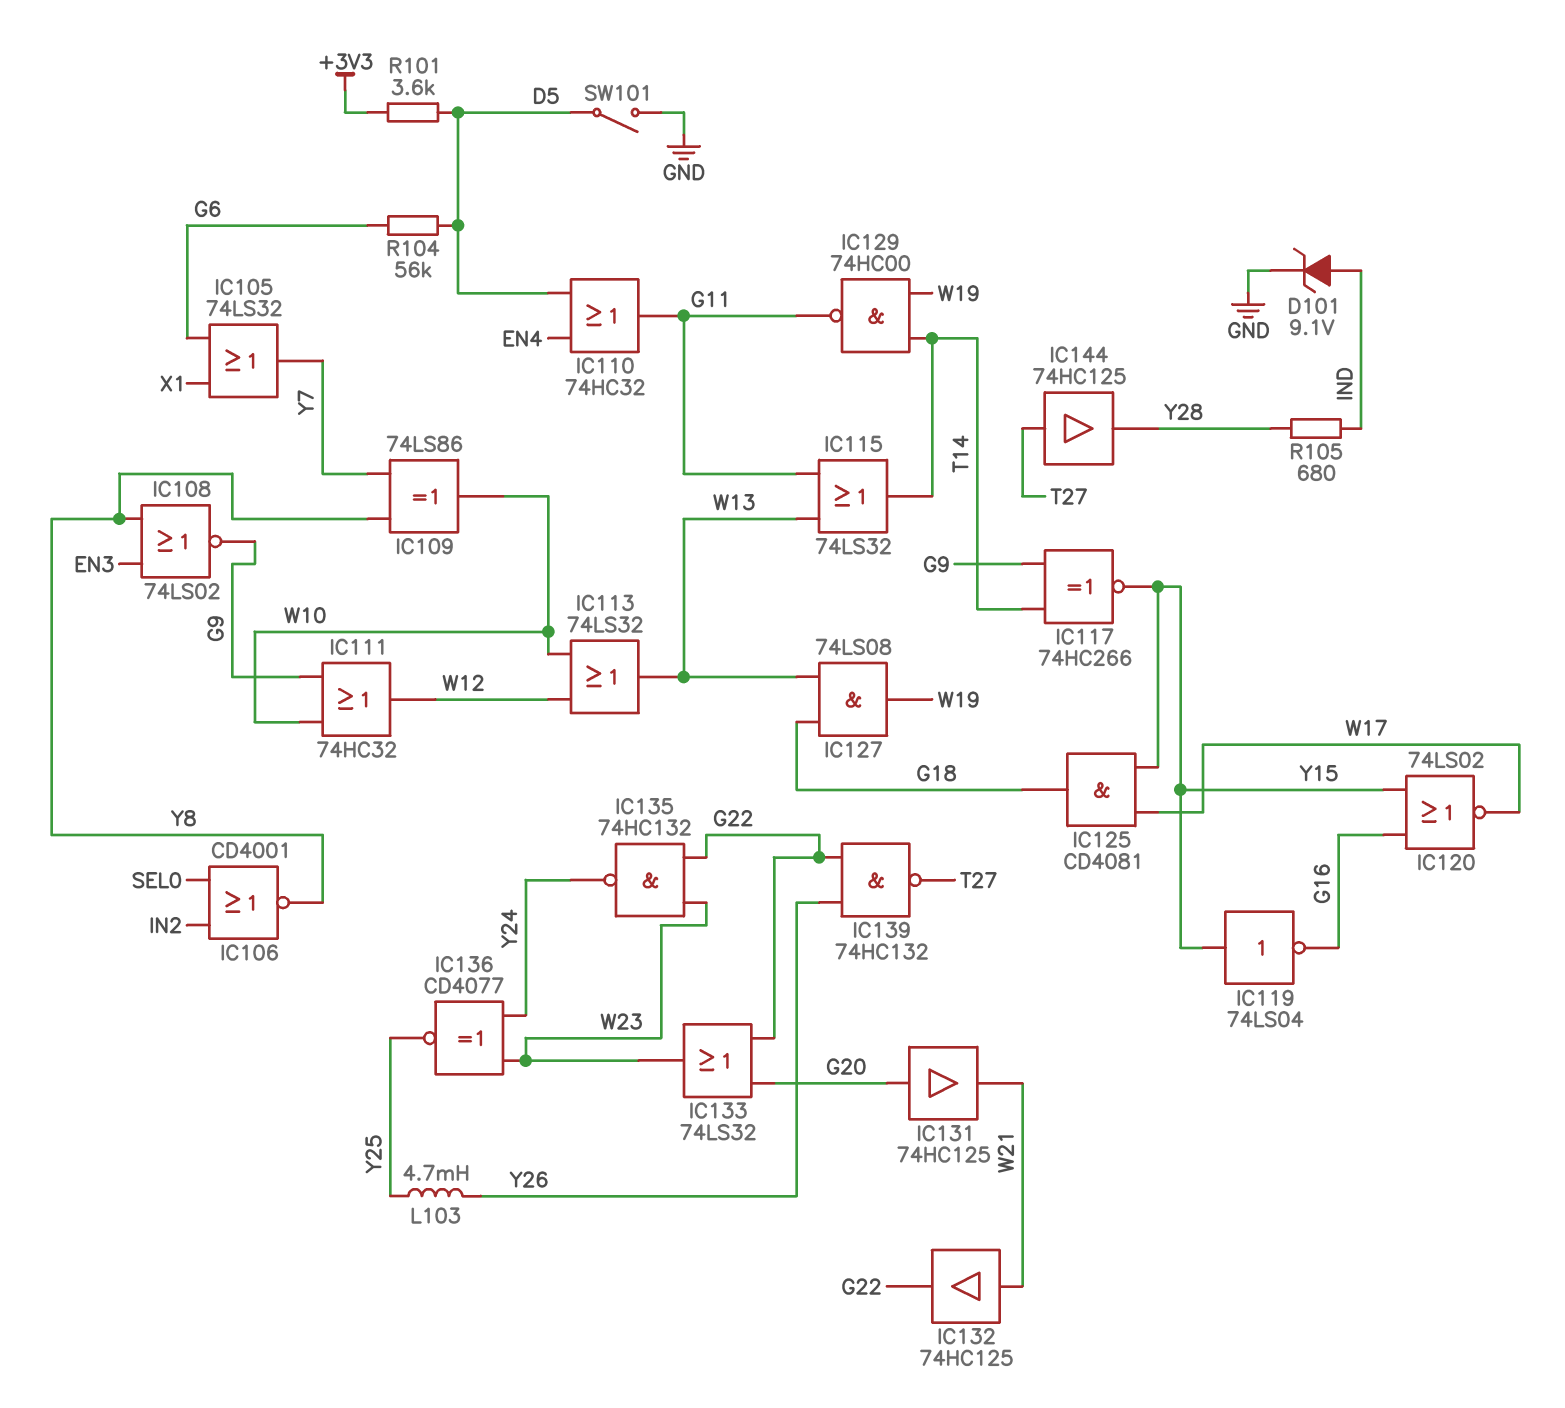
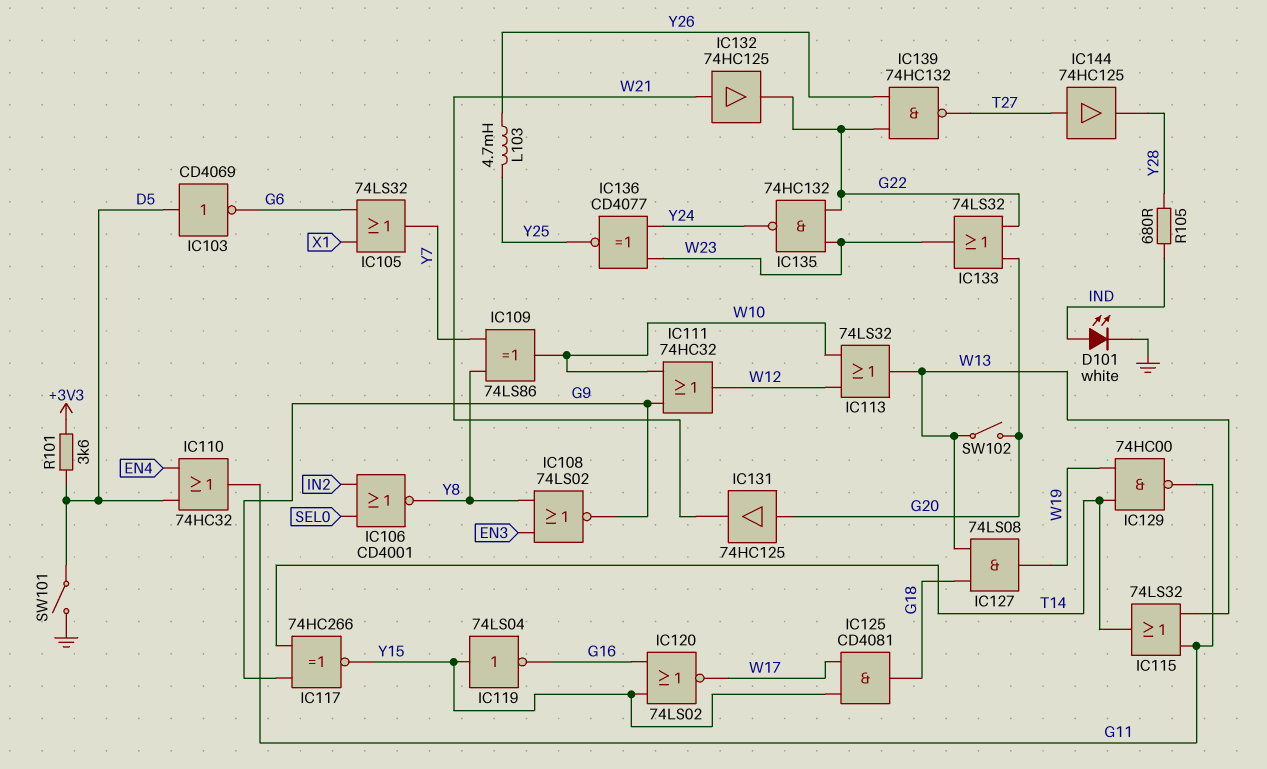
D101: zener 9.1V (A IND, K GND) -> LED white (A IND, K GND)
IC103: none -> NOT CD4069 (in D5, out G6)
R104: 56k (D5, G6) -> none
SW102: none -> switch (G20, W13)

